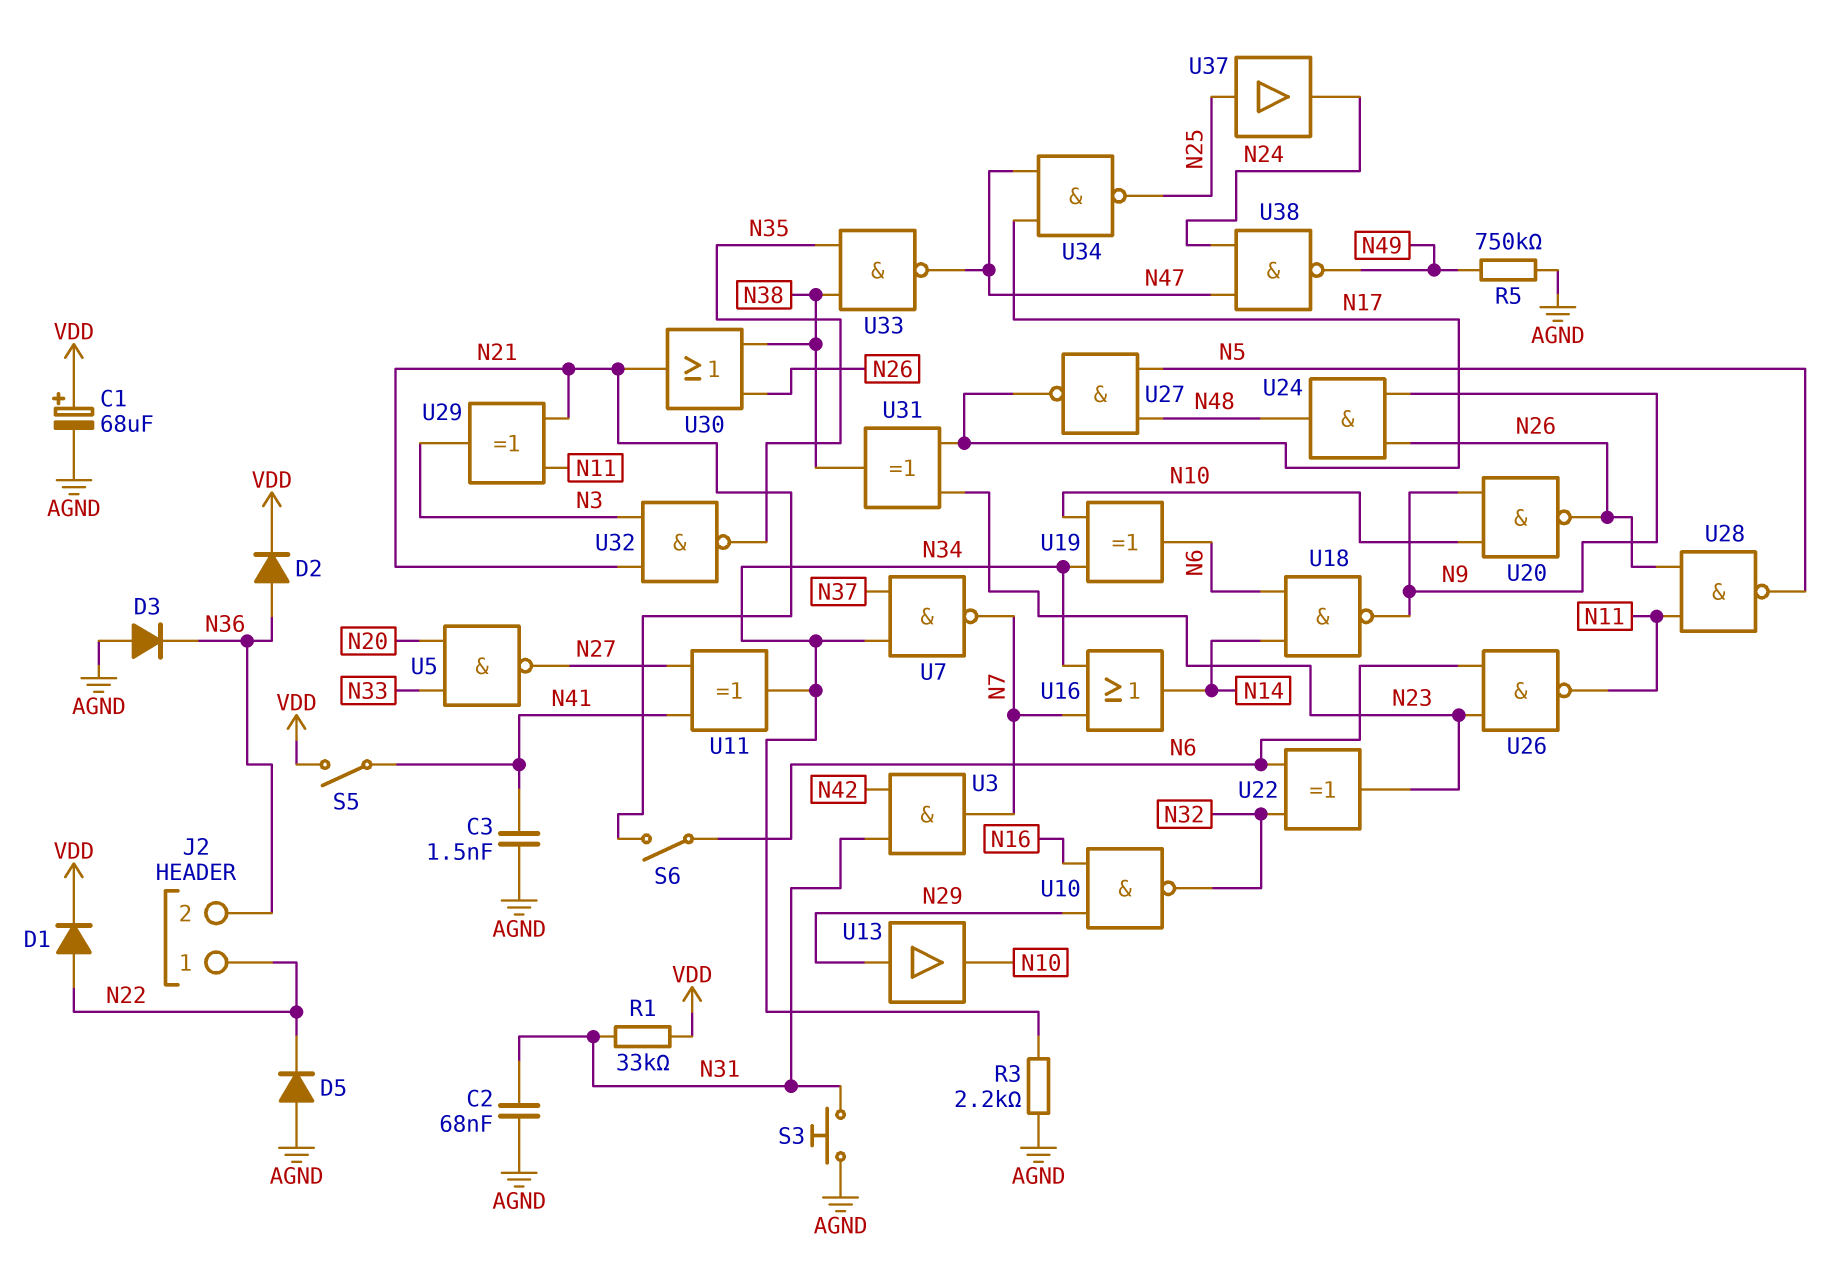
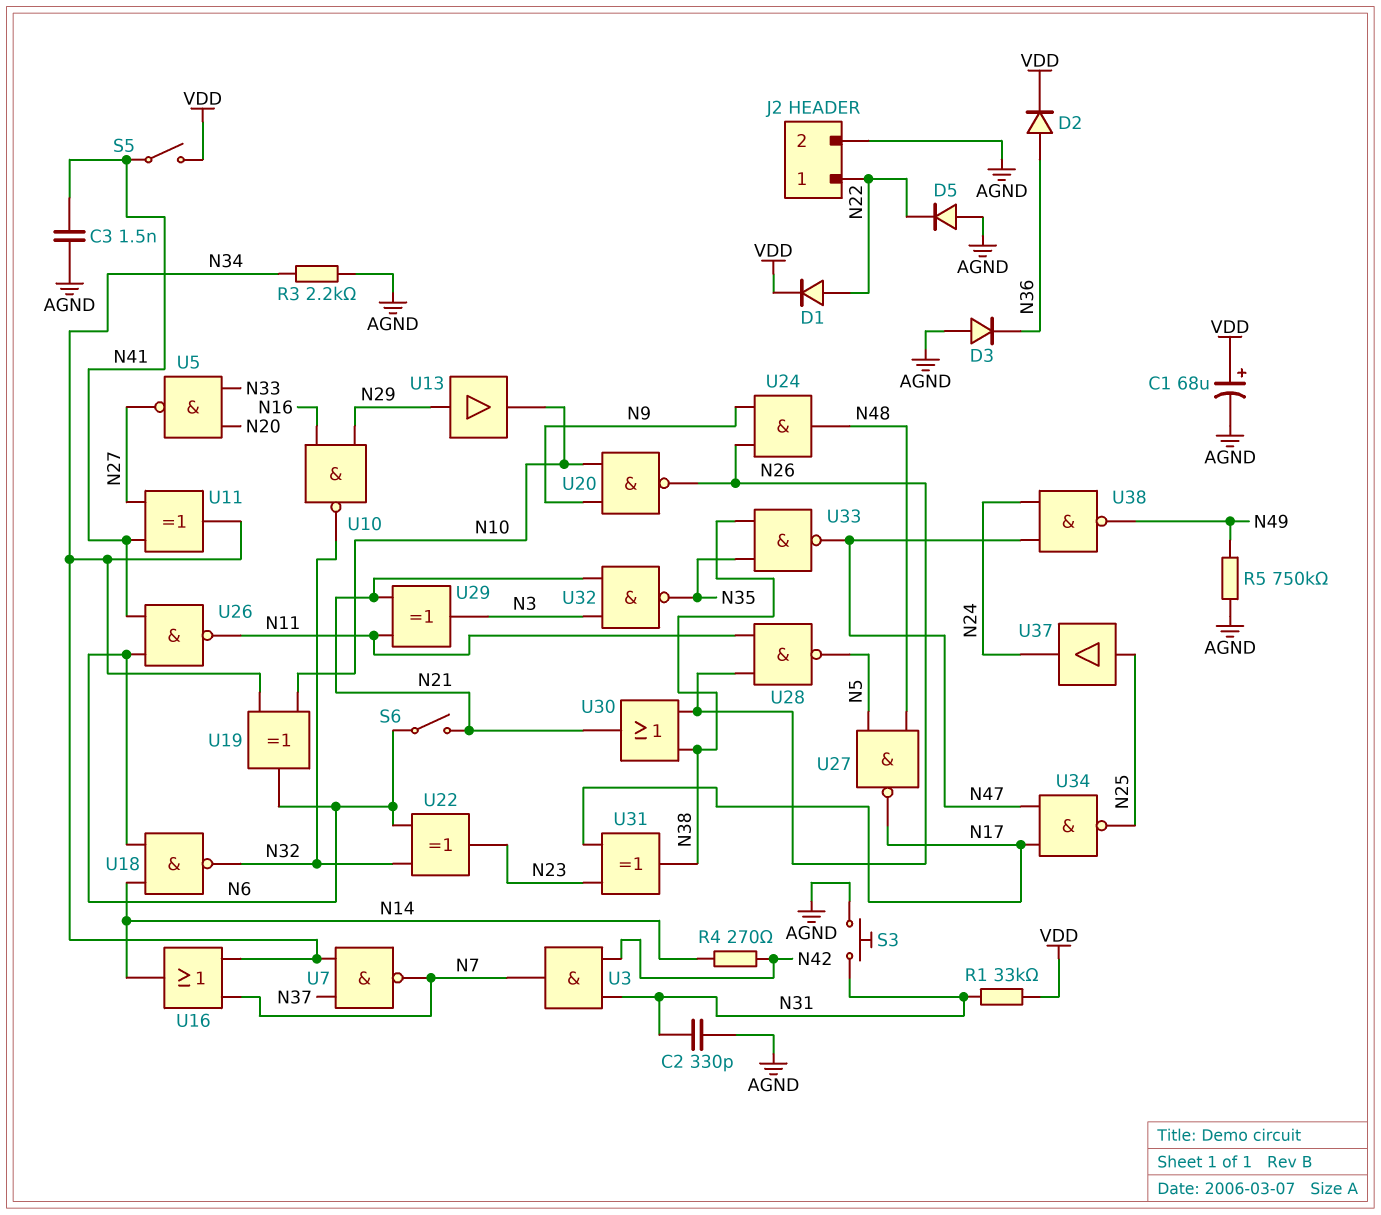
C2: 68nF (AGND, N31) -> 330pF (AGND, N31)
J2 pin 2: N36 -> AGND
R4: none -> 270 (N14, N42)
U18: NAND (in N6, in N14, out N9) -> NAND (in N6, in N14, out N32)
U26: NAND (in N6, in N23, out N11) -> NAND (in N6, in N41, out N11)

